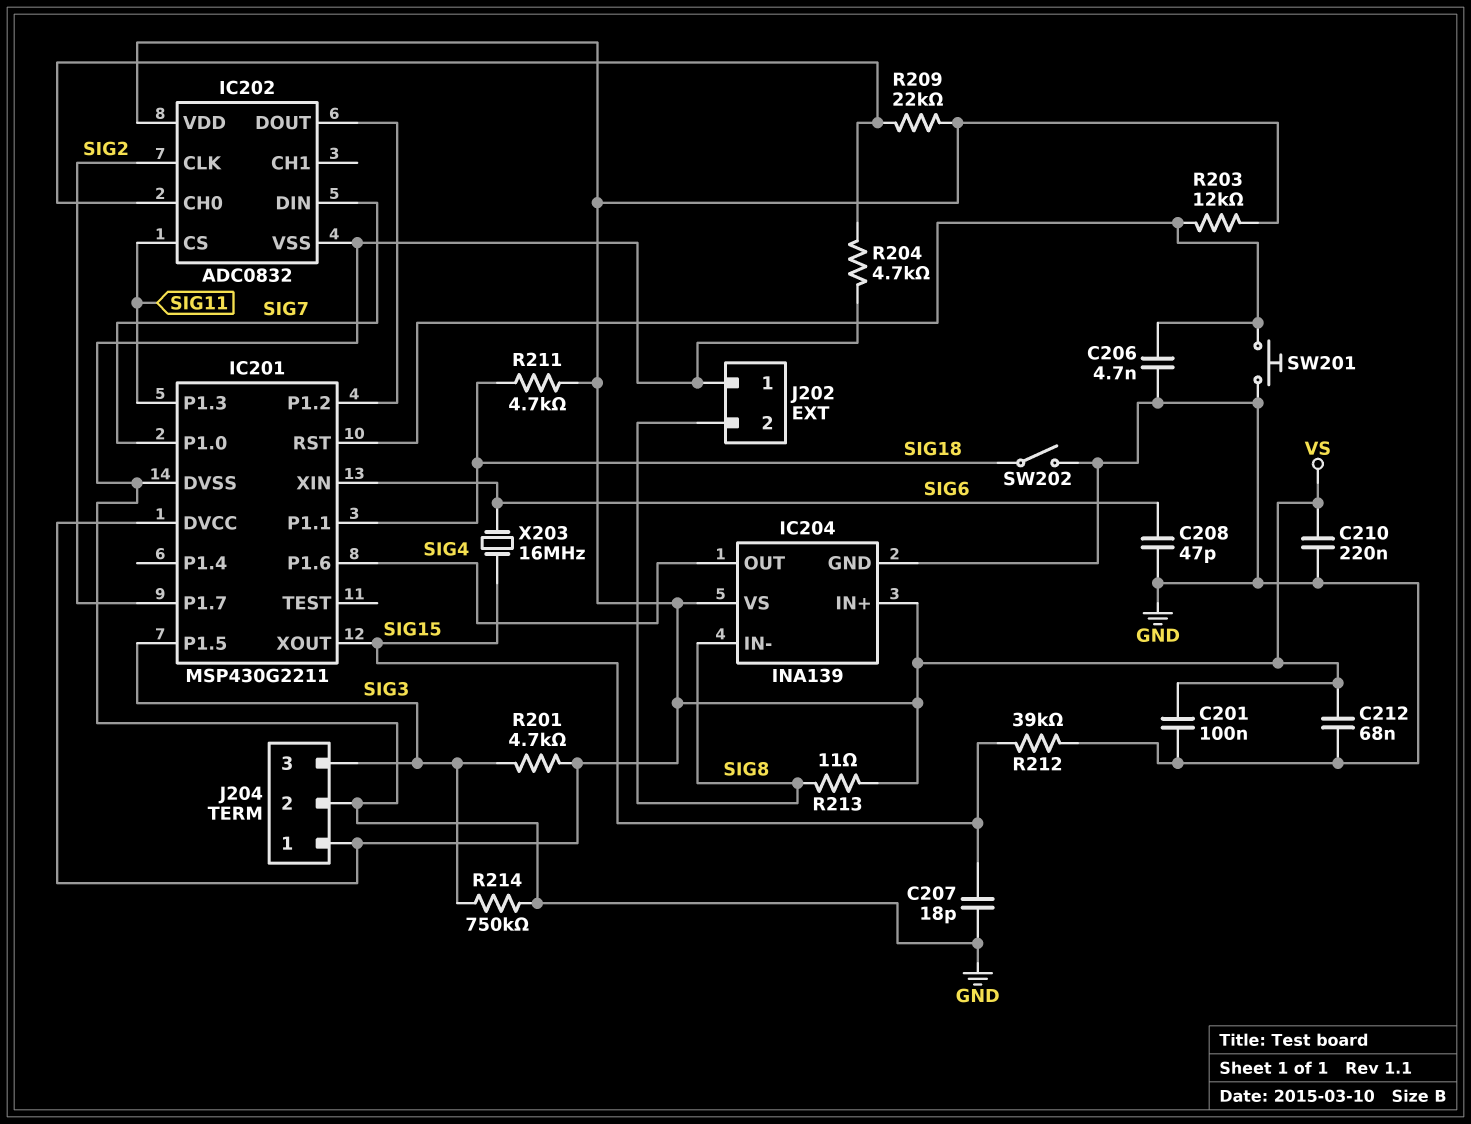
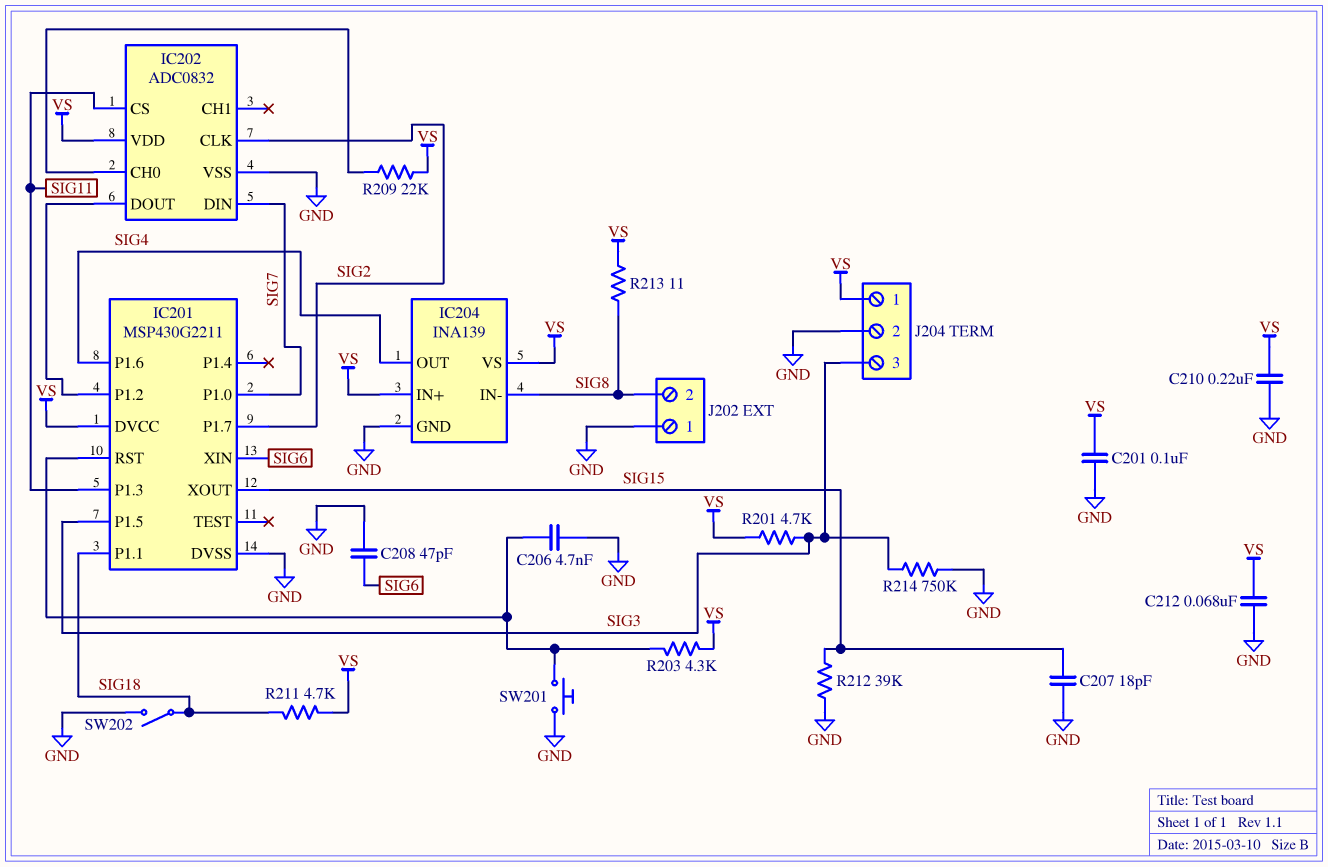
R203: 12k (IC201/RST, VS) -> 4.3k (IC201/RST, VS)
R204: 4.7k (GND, IC202/CH0) -> none
X203: 16MHz (SIG6, SIG15) -> none

